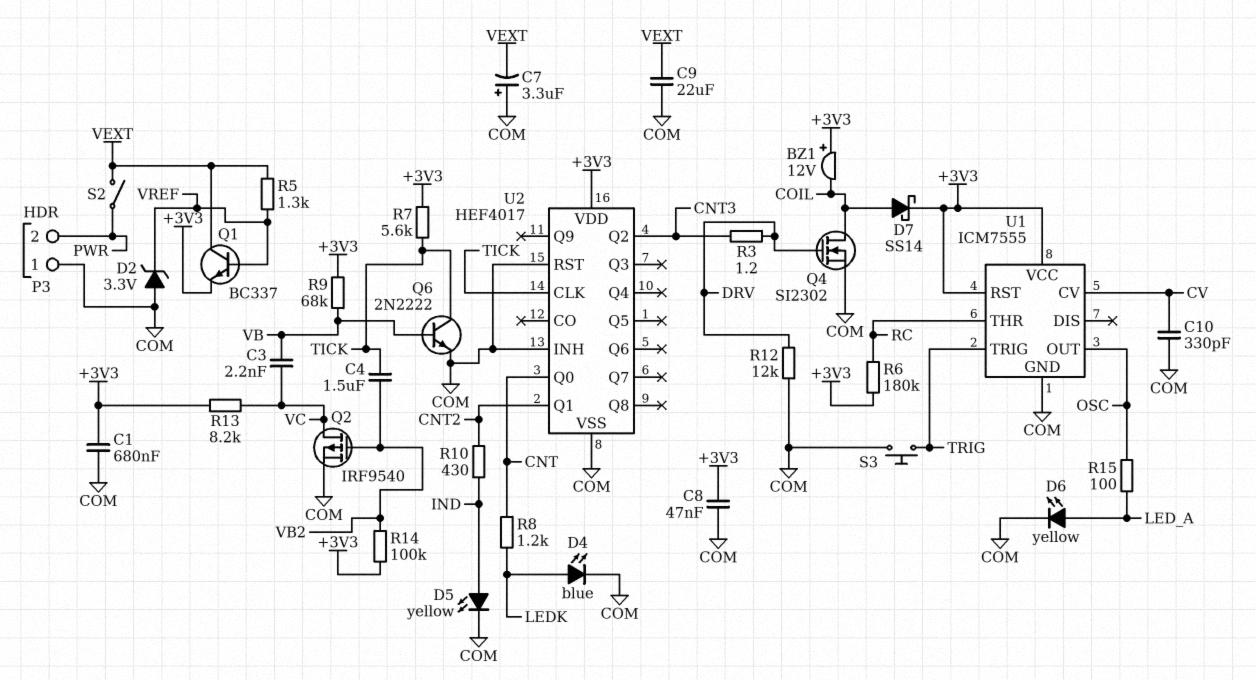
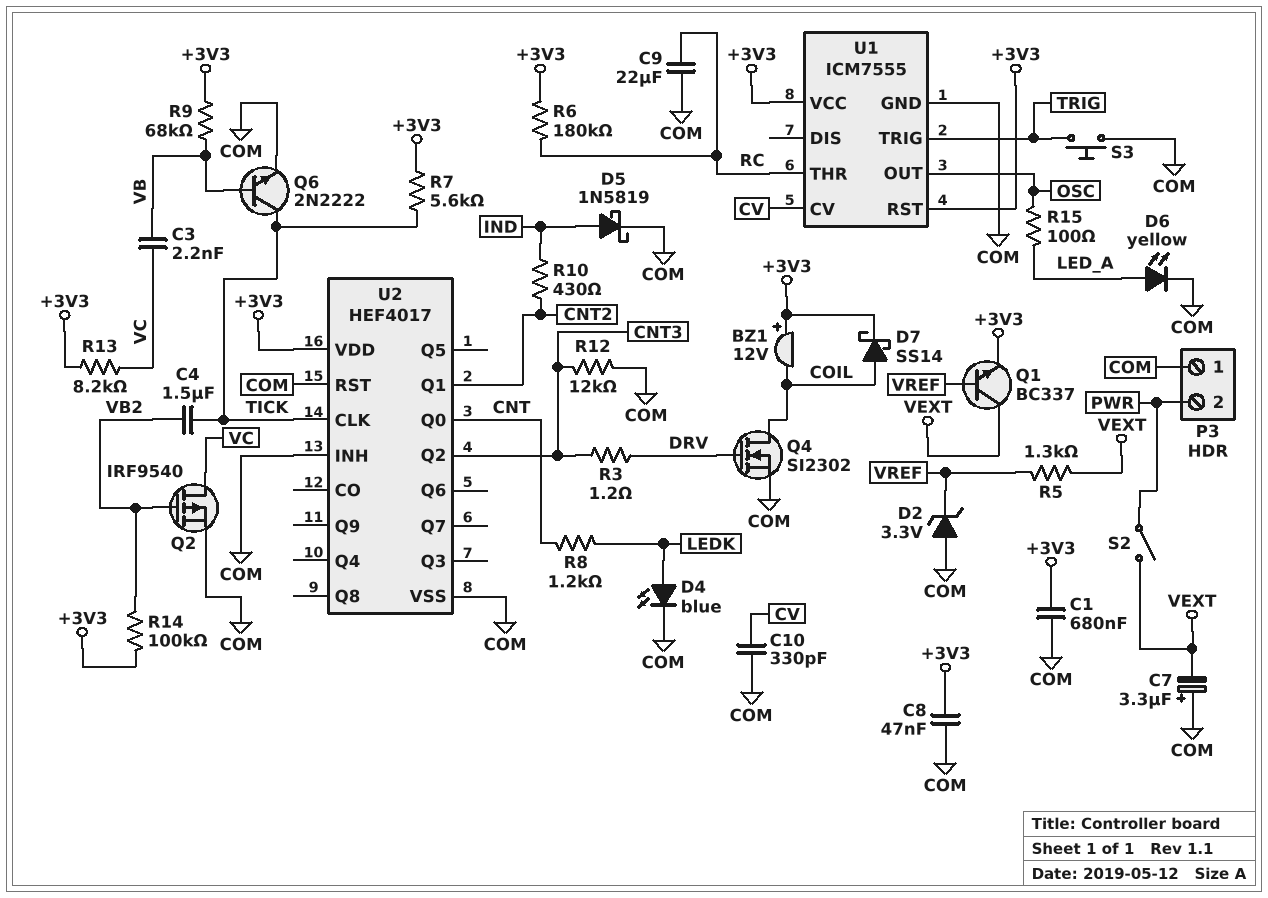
C9: 22uF (COM, VEXT) -> 22uF (COM, RC)
D5: LED yellow (A IND, K COM) -> schottky 1N5819 (A IND, K COM)
R12: 12k (COM, DRV) -> 12k (CNT3, COM)

